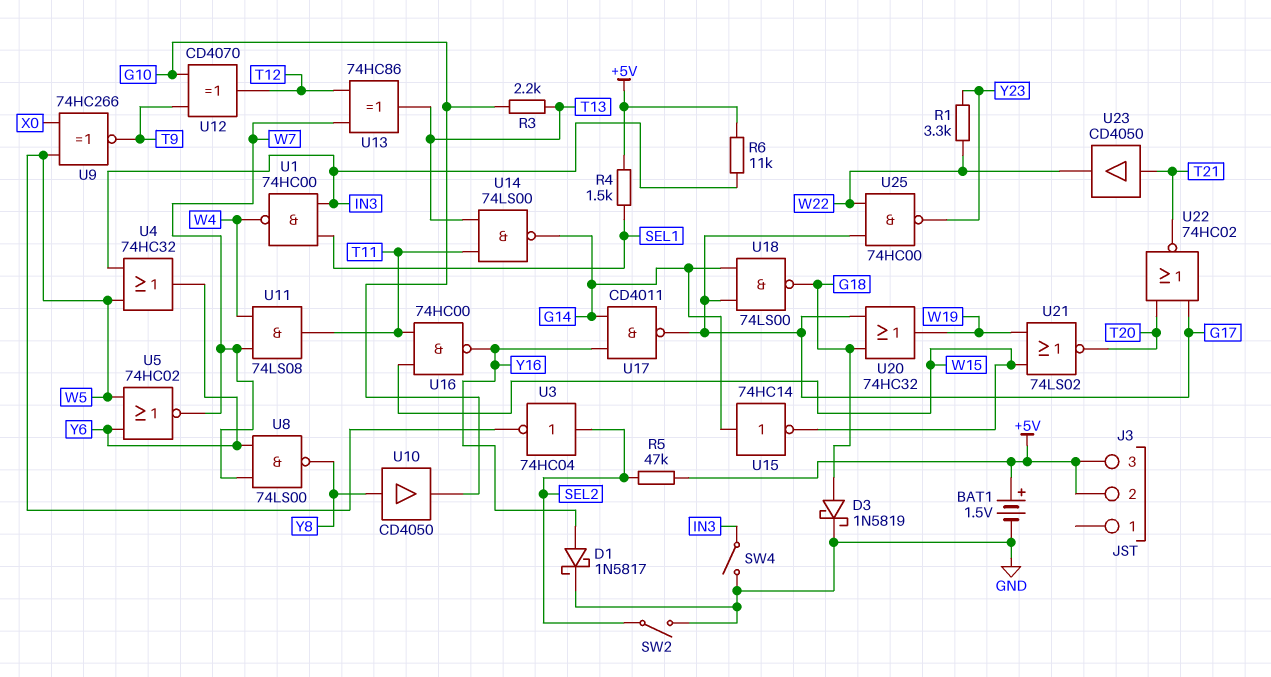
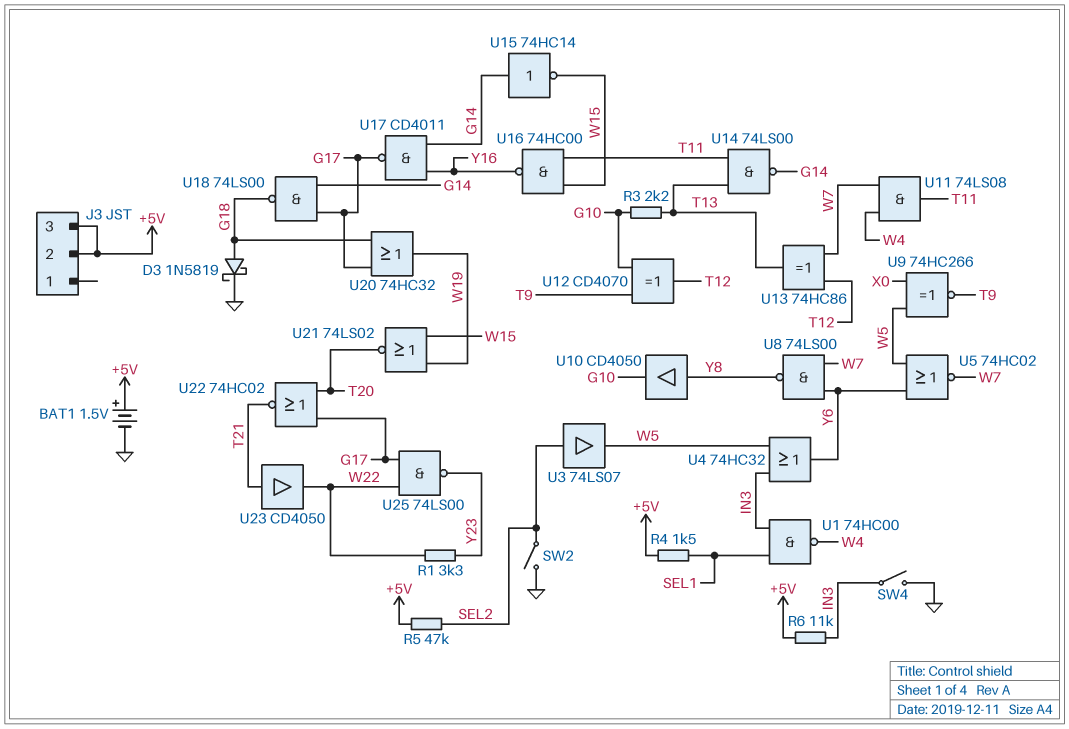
D1: schottky 1N5817 (A Y16, K GND) -> none
U3: NOT 74HC04 (in SEL2, out W5) -> buffer 74LS07 (in SEL2, out W5)
U25: NAND 74HC00 (in G17, in W22, out Y23) -> NAND 74LS00 (in G17, in W22, out Y23)

